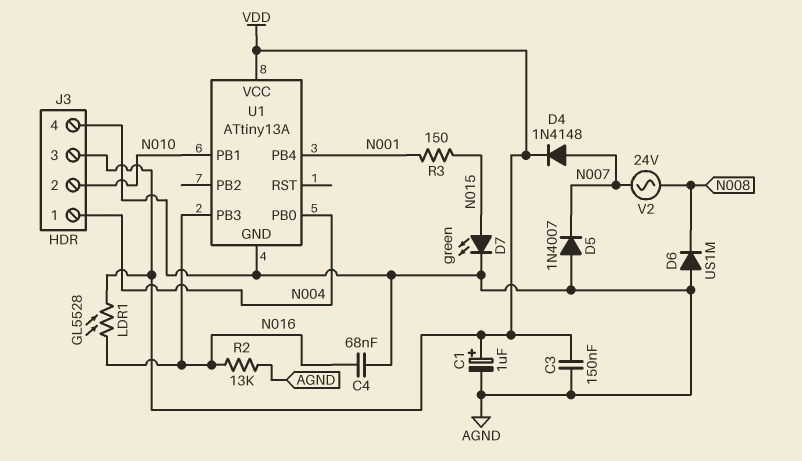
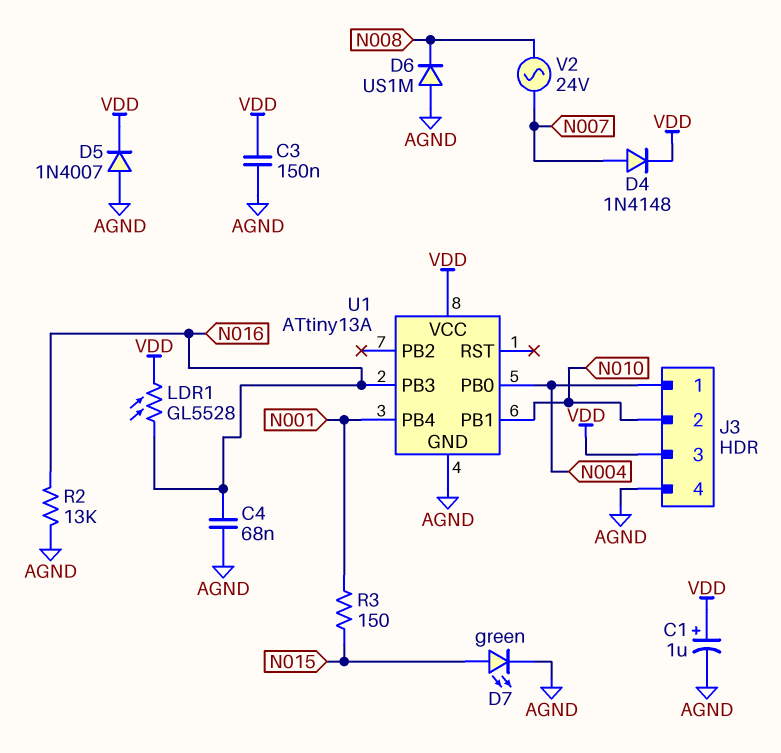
D5: diode 1N4007 (A AGND, K N007) -> diode 1N4007 (A AGND, K VDD)

